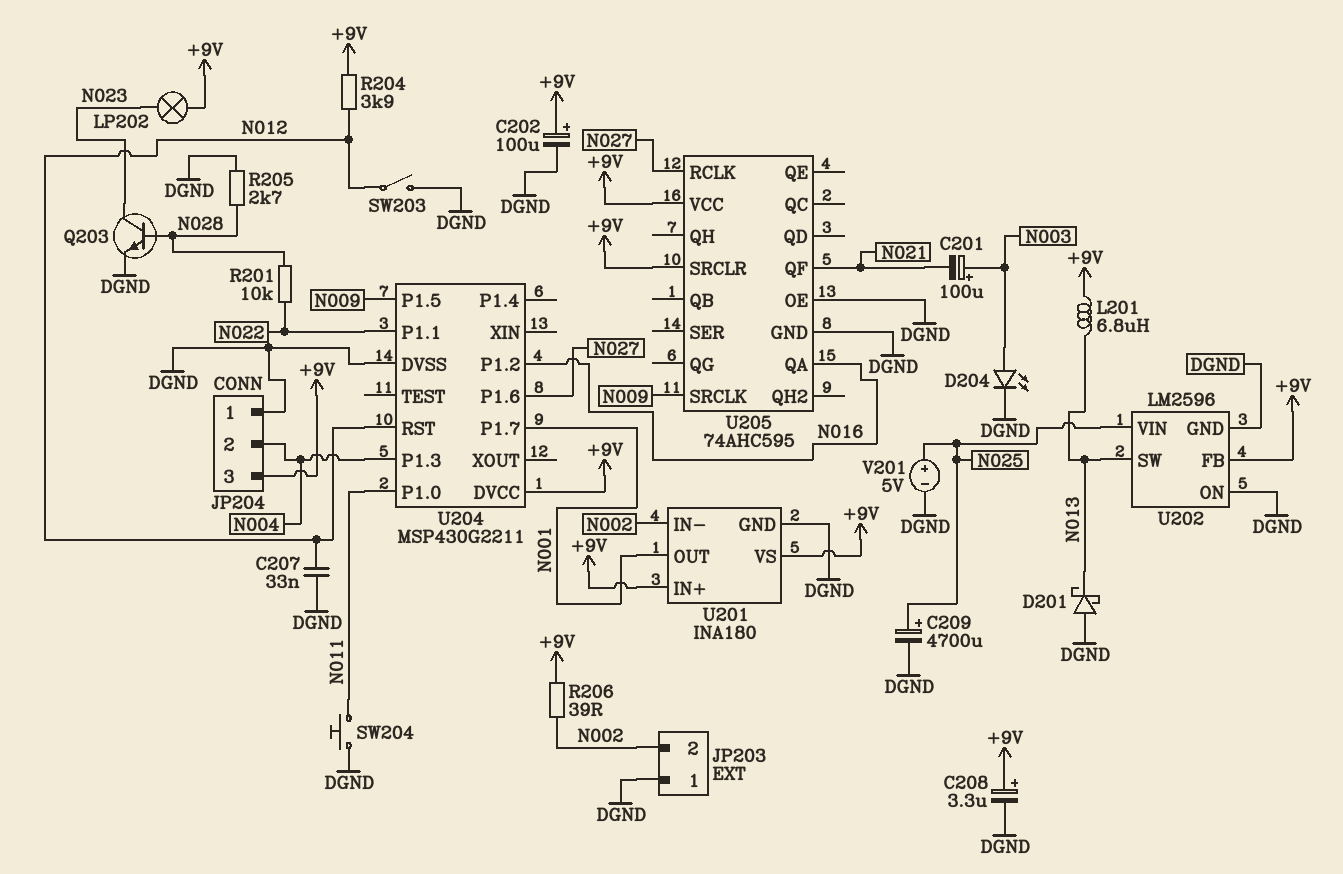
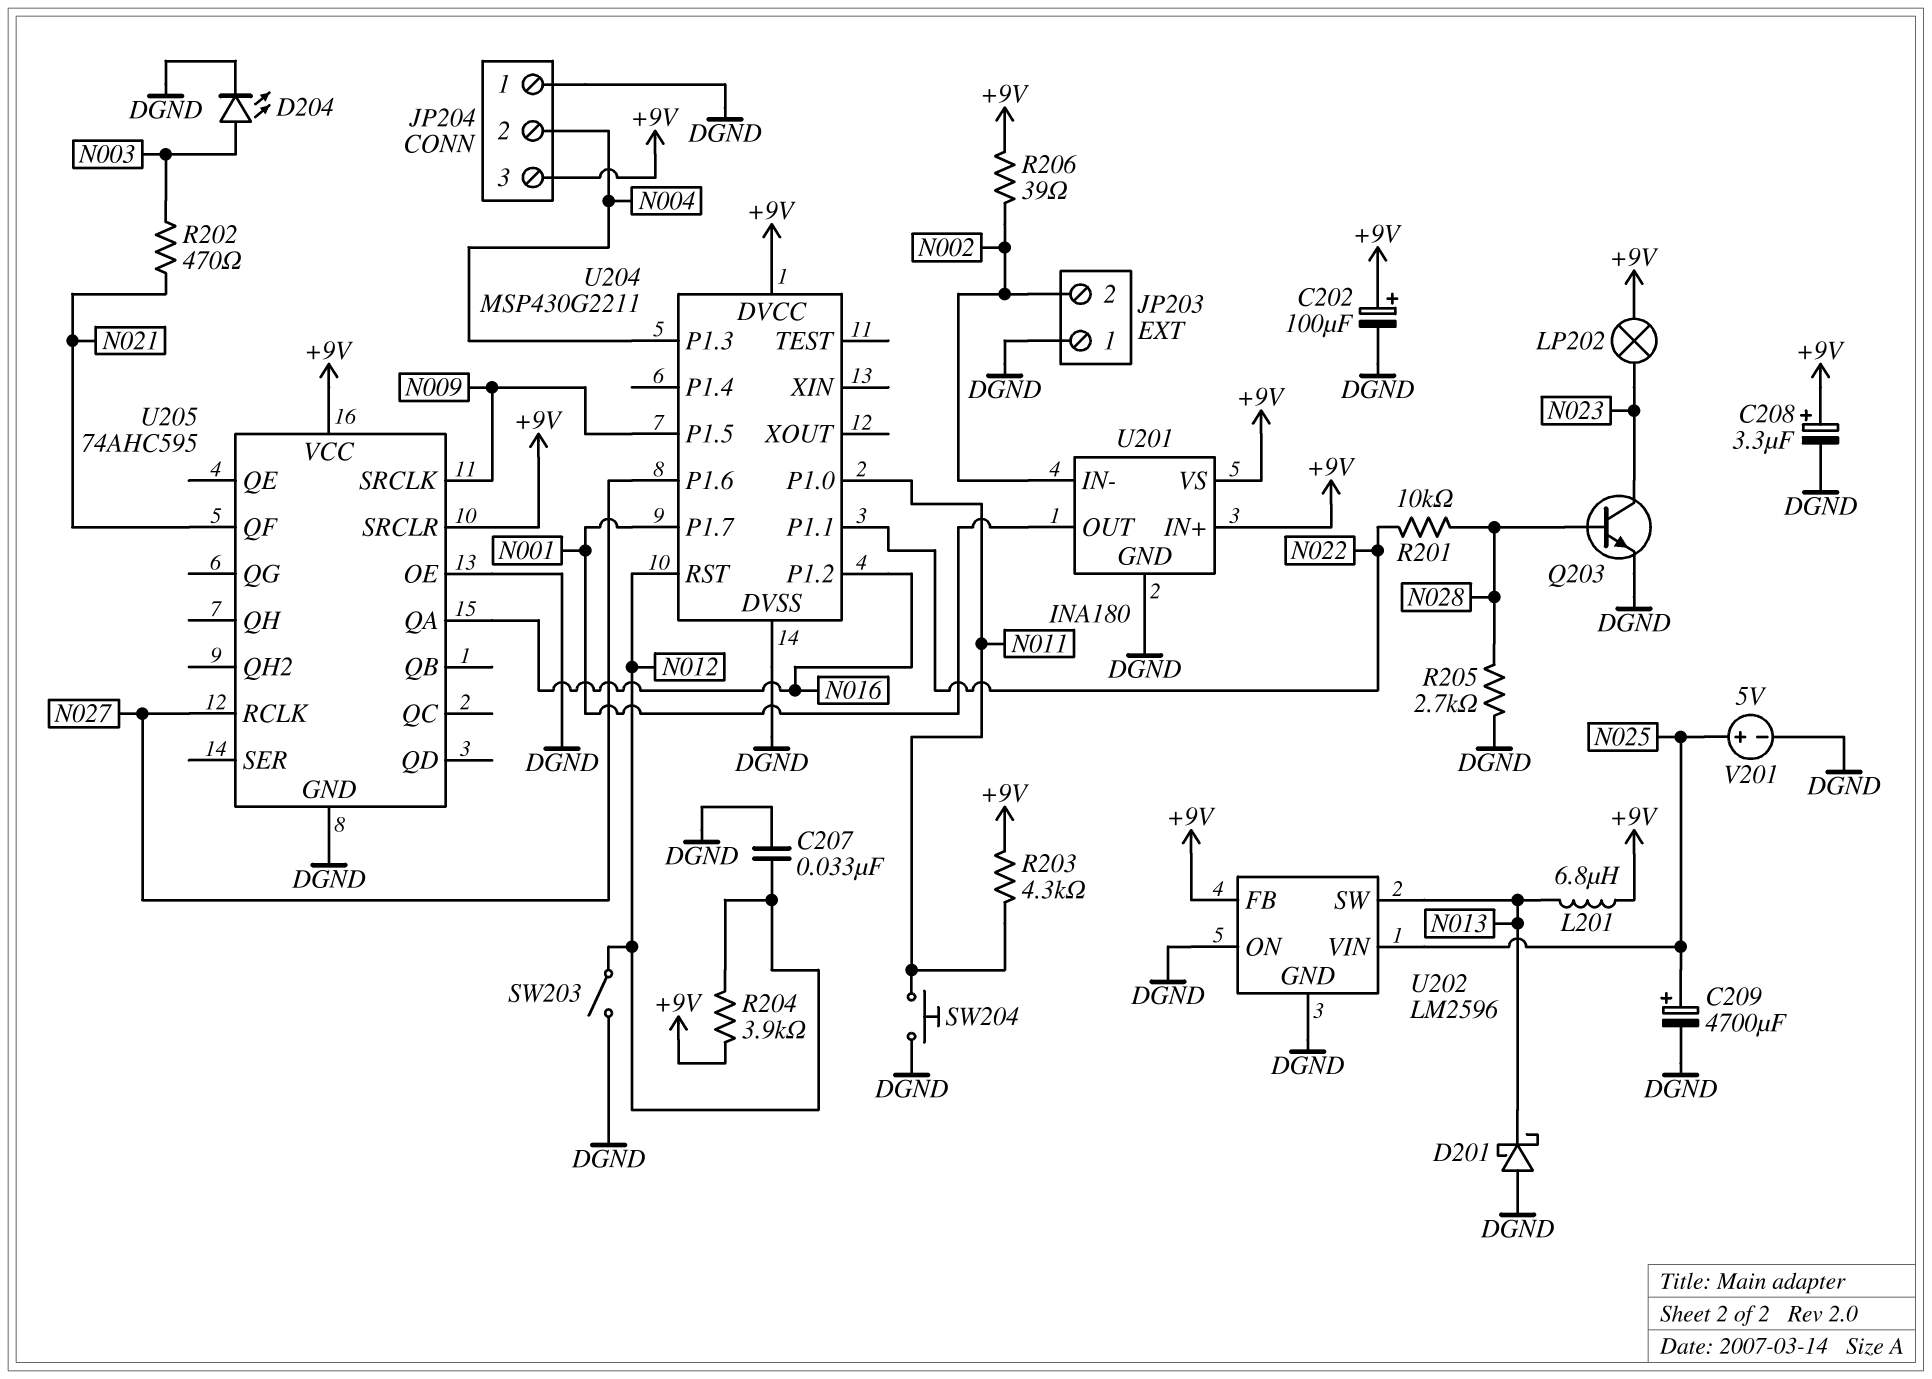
C201: 100uF (plus N003, minus N021) -> none
R202: none -> 470 (N003, N021)
R203: none -> 4.3k (+9V, N011)

